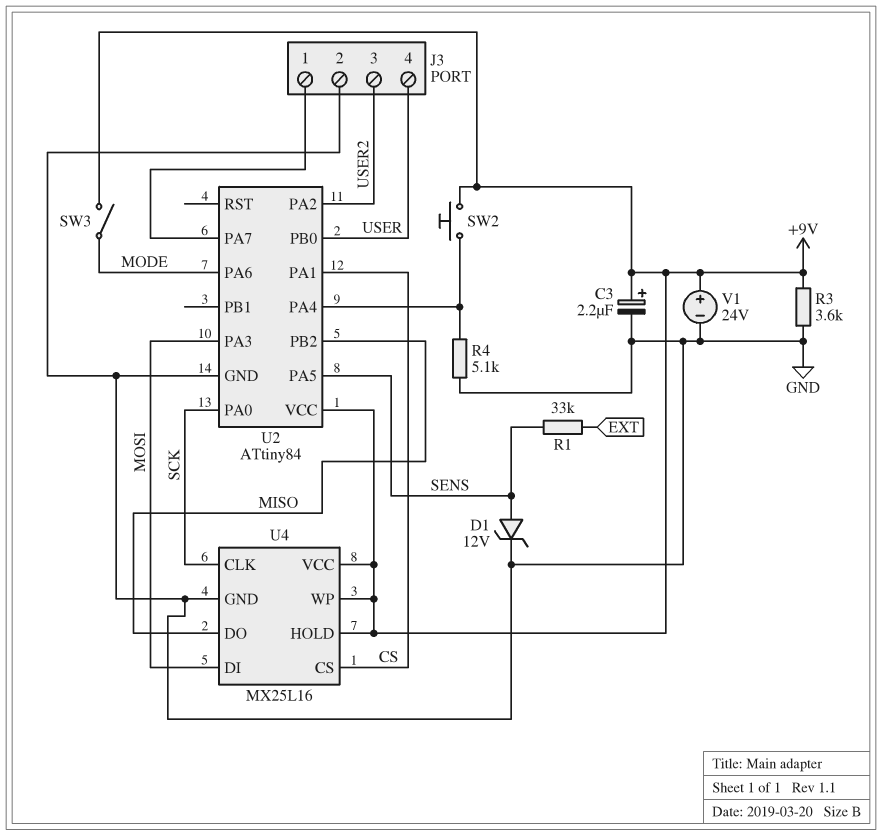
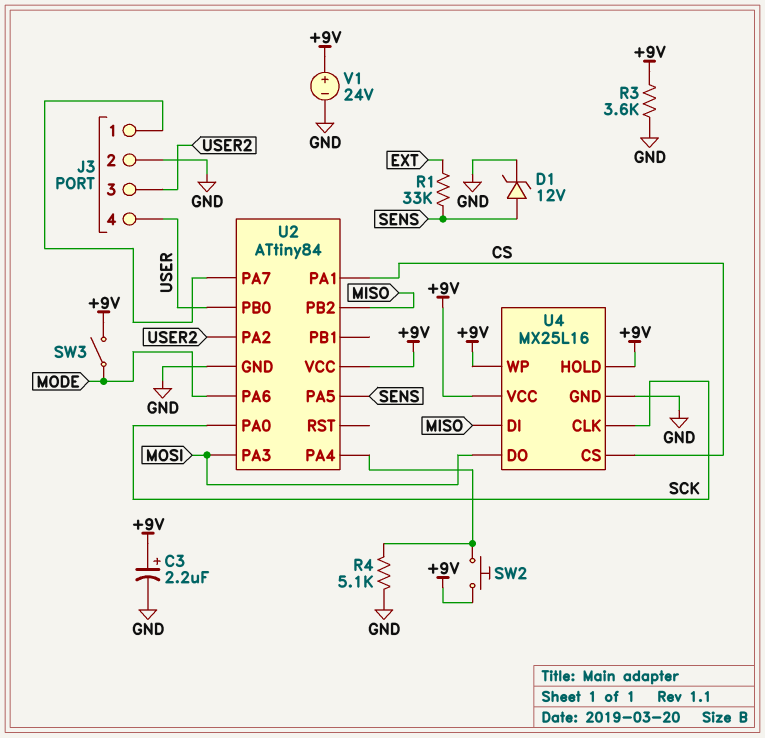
U4 pin DI: MOSI -> MISO
U4 pin DO: MISO -> MOSI

